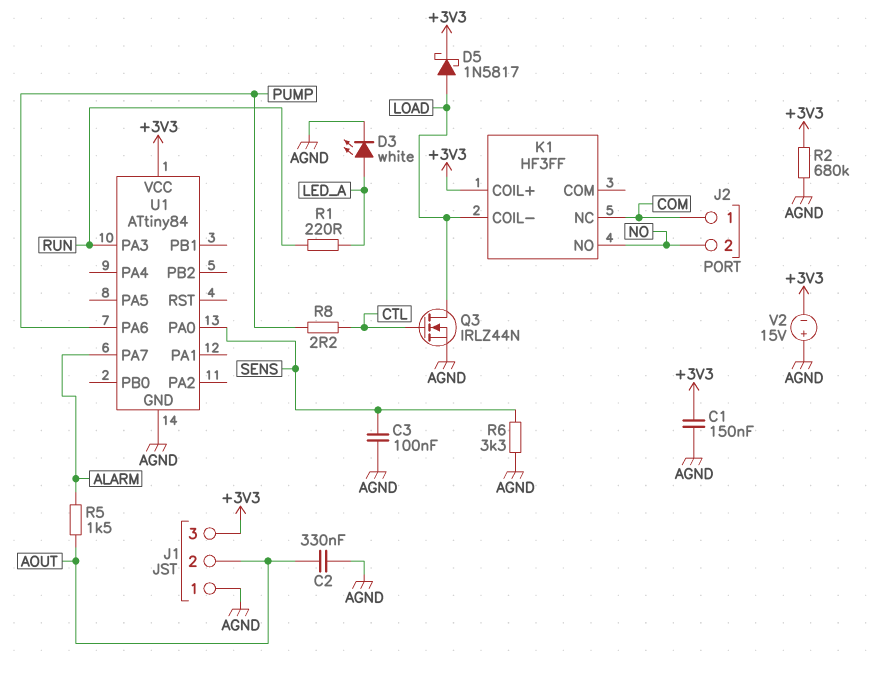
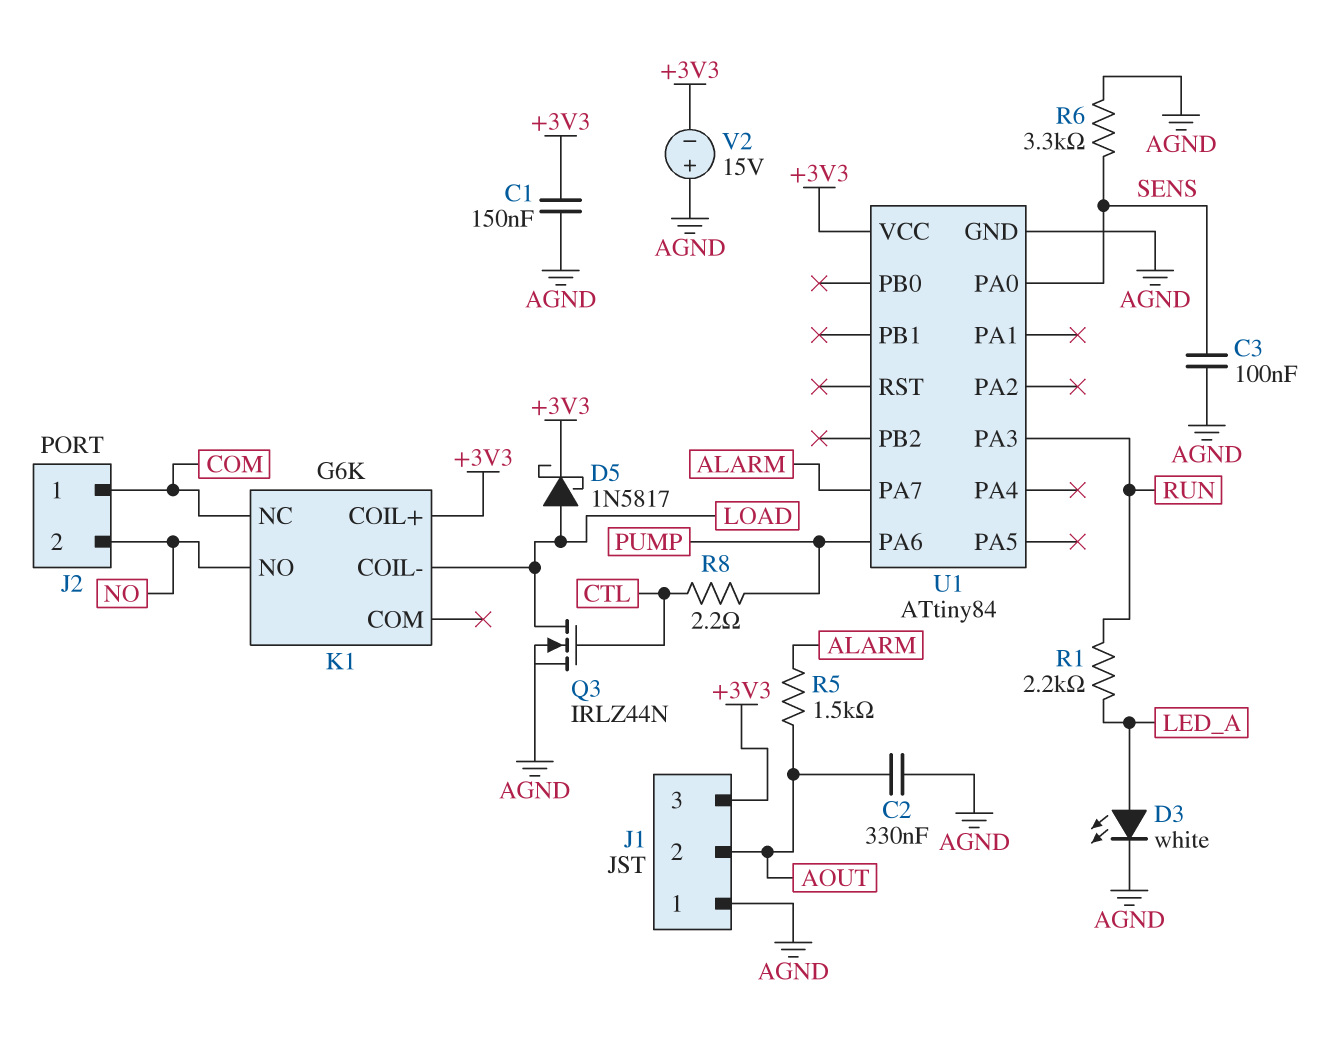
K1: HF3FF -> G6K
R1: 220 (LED_A, RUN) -> 2.2k (LED_A, RUN)
R2: 680k (+3V3, AGND) -> none

